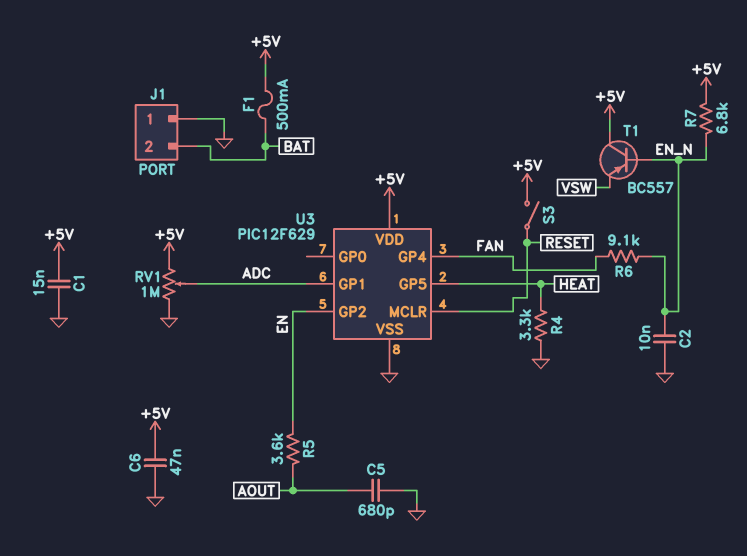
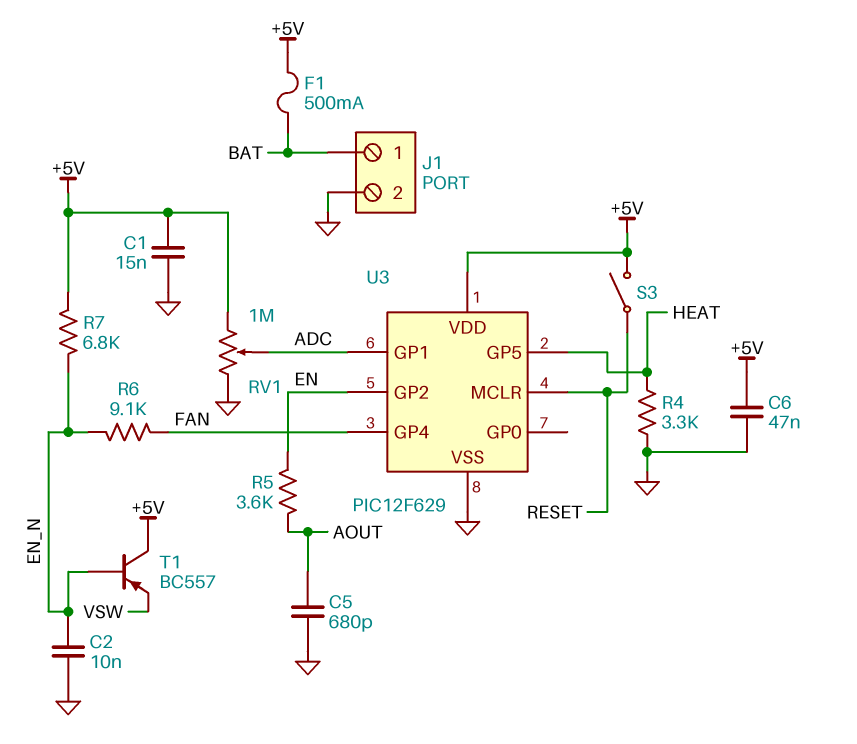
J1 pin 1: GND -> BAT
J1 pin 2: BAT -> GND

